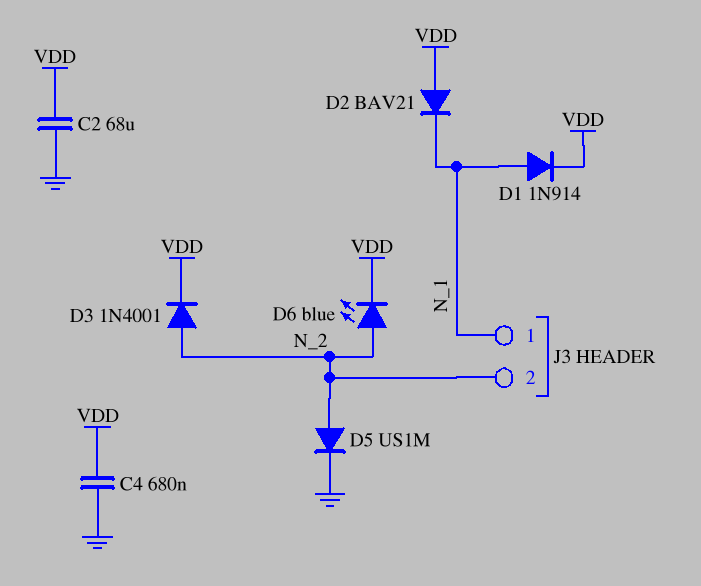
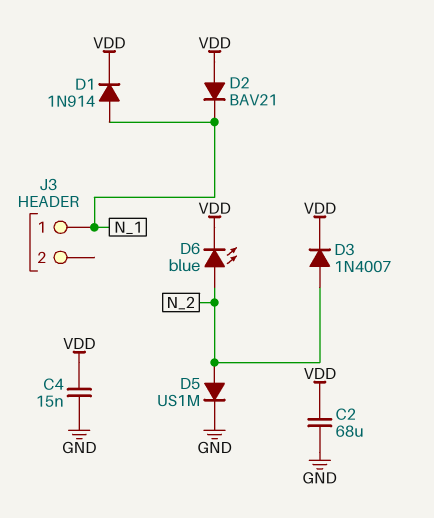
C4: 680nF (GND, VDD) -> 15nF (GND, VDD)
D3: diode 1N4001 (A N_2, K VDD) -> diode 1N4007 (A N_2, K VDD)
J3 pin 2: N_2 -> none

